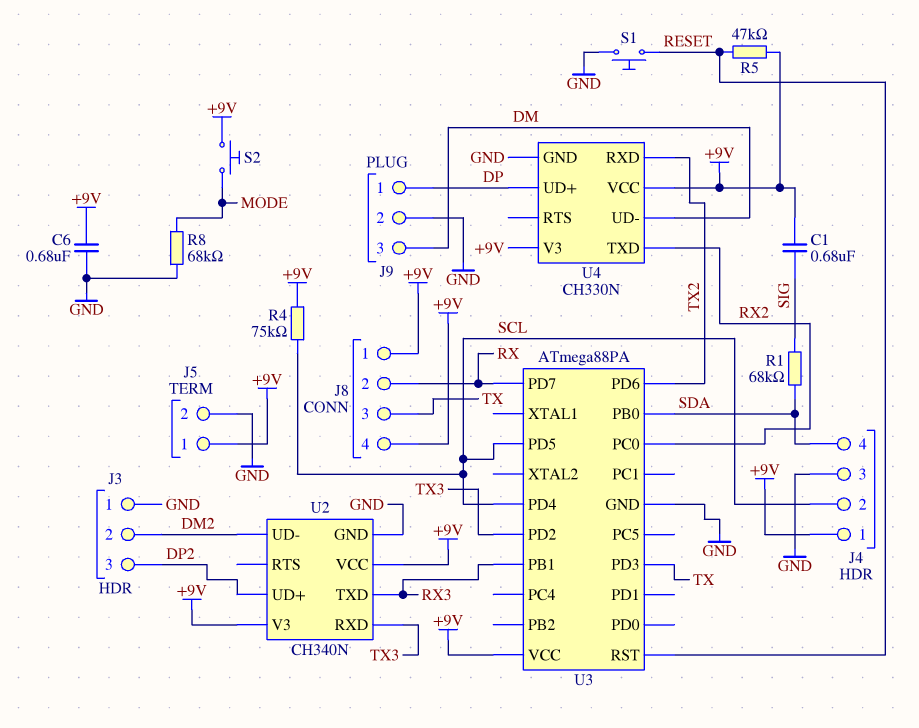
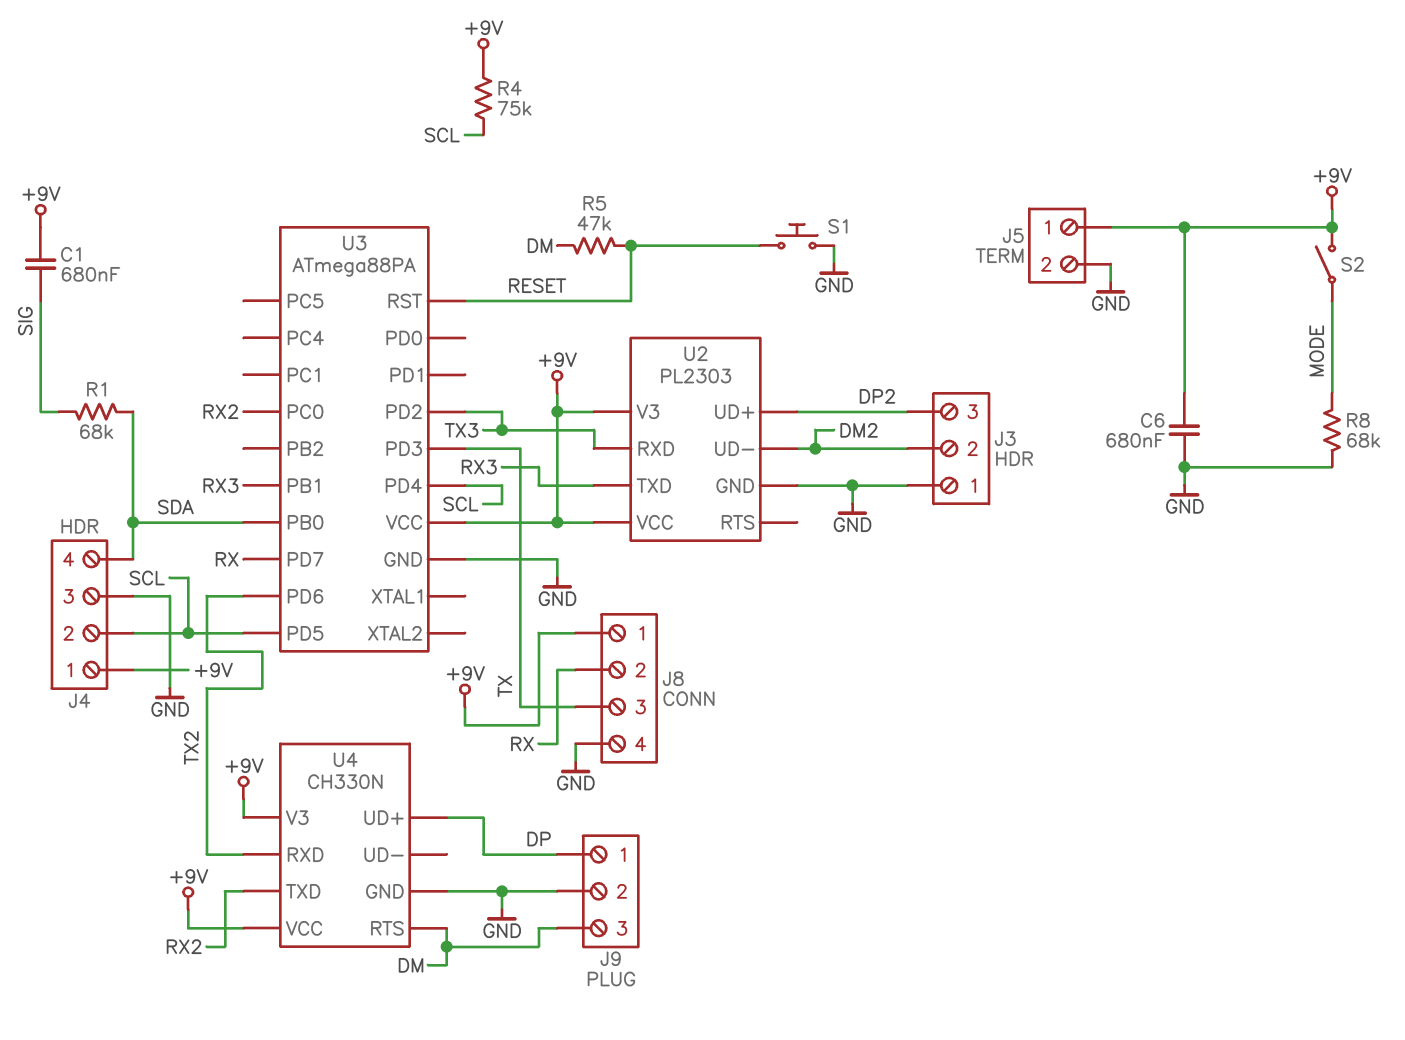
J8 pin 4: +9V -> GND
R5: 47k (+9V, RESET) -> 47k (DM, RESET)
S2: button (+9V, MODE) -> switch (+9V, MODE)
U2: CH340N -> PL2303
U4 pin RTS: none -> DM
U4 pin UD-: DM -> none

